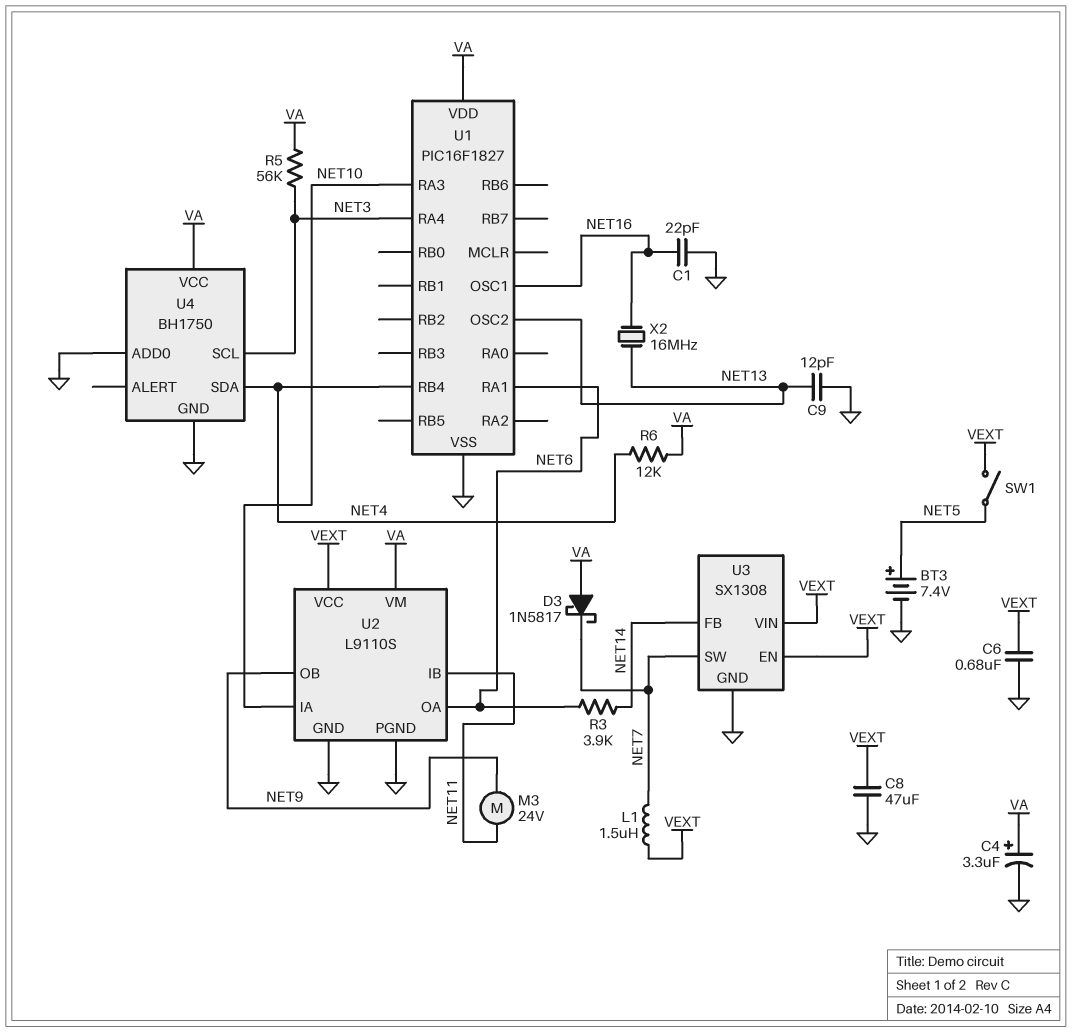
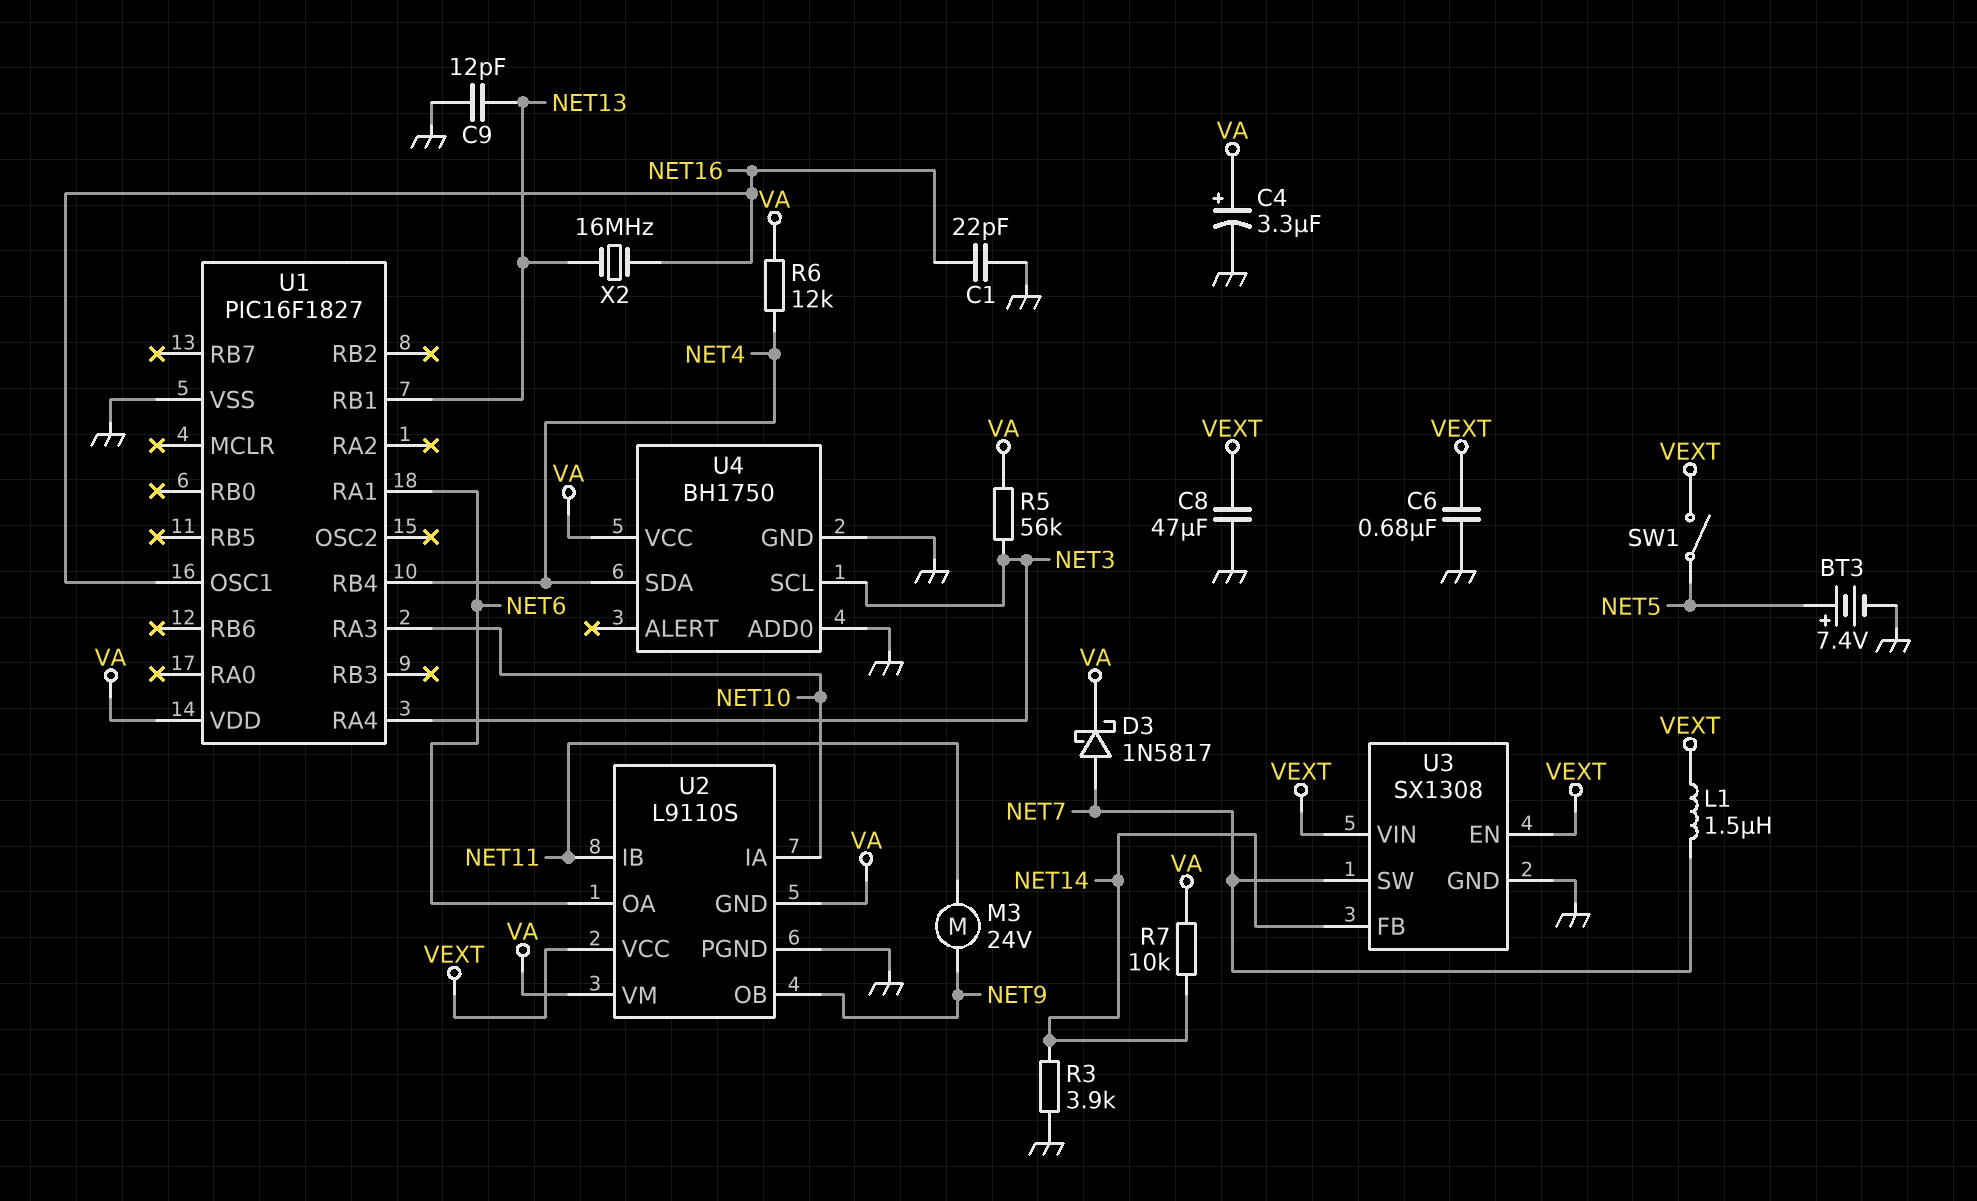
D3: schottky 1N5817 (A VA, K NET7) -> schottky 1N5817 (A NET7, K VA)
R3: 3.9k (NET6, NET14) -> 3.9k (GND, NET14)
R7: none -> 10k (NET14, VA)
U1 pin OSC2: NET13 -> none
U1 pin RB1: none -> NET13
U2 pin GND: GND -> VA

